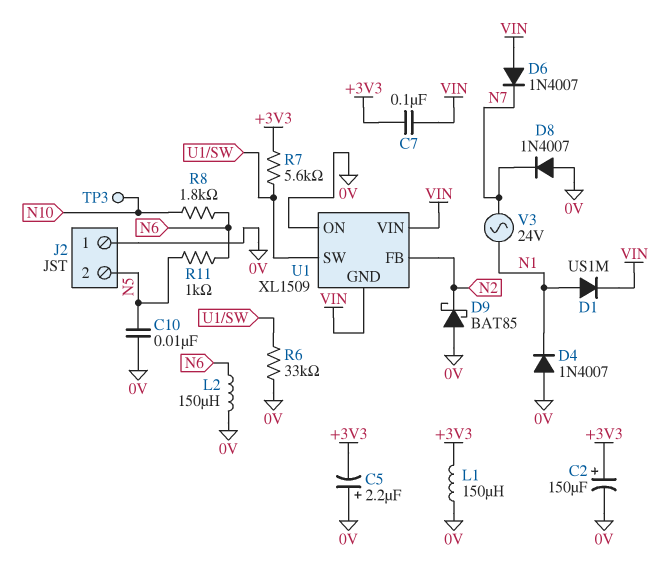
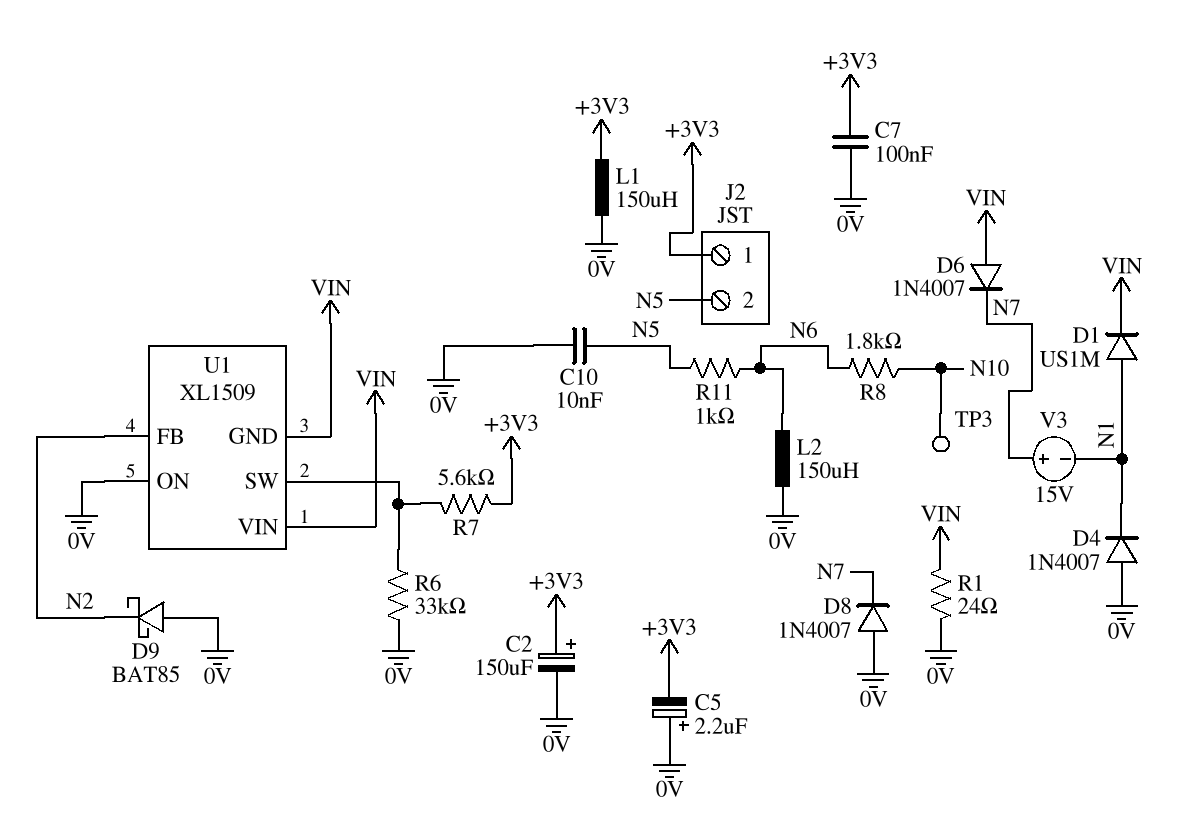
C7: 100nF (+3V3, VIN) -> 100nF (+3V3, 0V)
J2 pin 1: 0V -> +3V3
R1: none -> 24 (0V, VIN)
V3: AC 24V (N1, N7) -> 15V (plus N7, minus N1)

